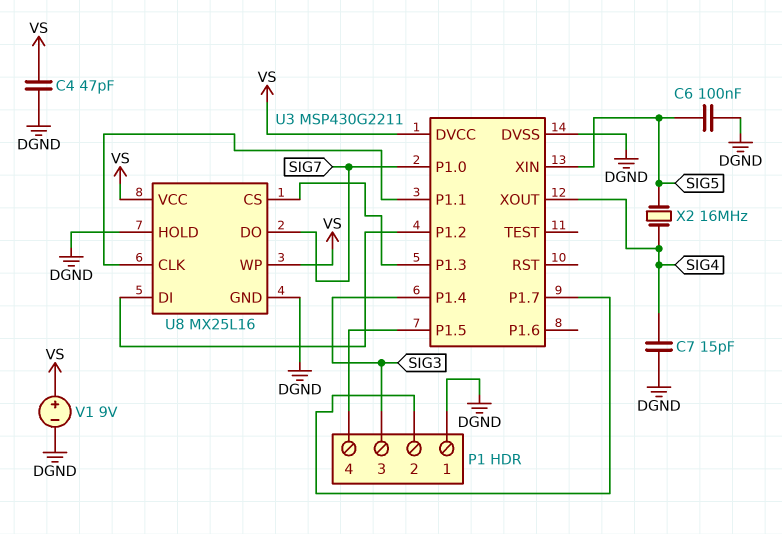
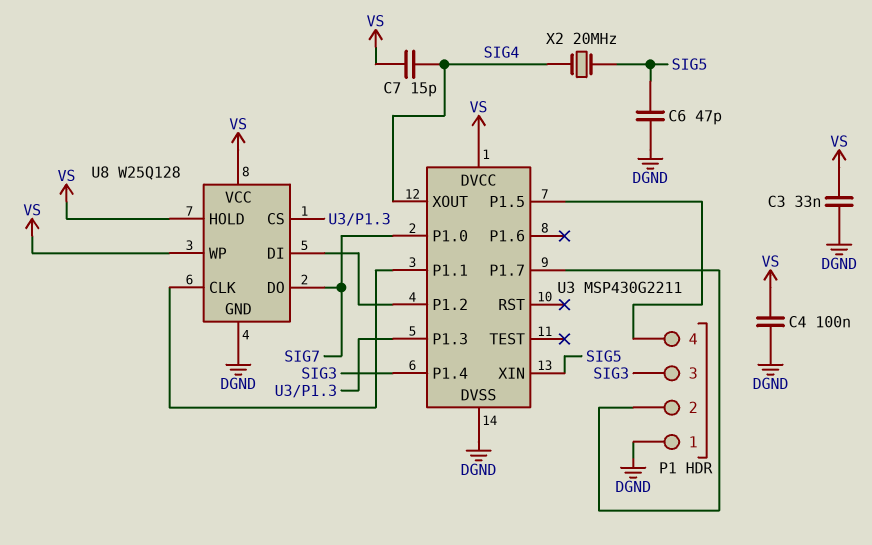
C3: none -> 33nF (DGND, VS)
C4: 47pF (DGND, VS) -> 100nF (DGND, VS)
C6: 100nF (DGND, SIG5) -> 47pF (DGND, SIG5)
C7: 15pF (DGND, SIG4) -> 15pF (SIG4, VS)
U8: MX25L16 -> W25Q128
U8 pin HOLD: DGND -> VS
V1: 9V (plus VS, minus DGND) -> none
X2: 16MHz (SIG4, SIG5) -> 20MHz (SIG4, SIG5)

